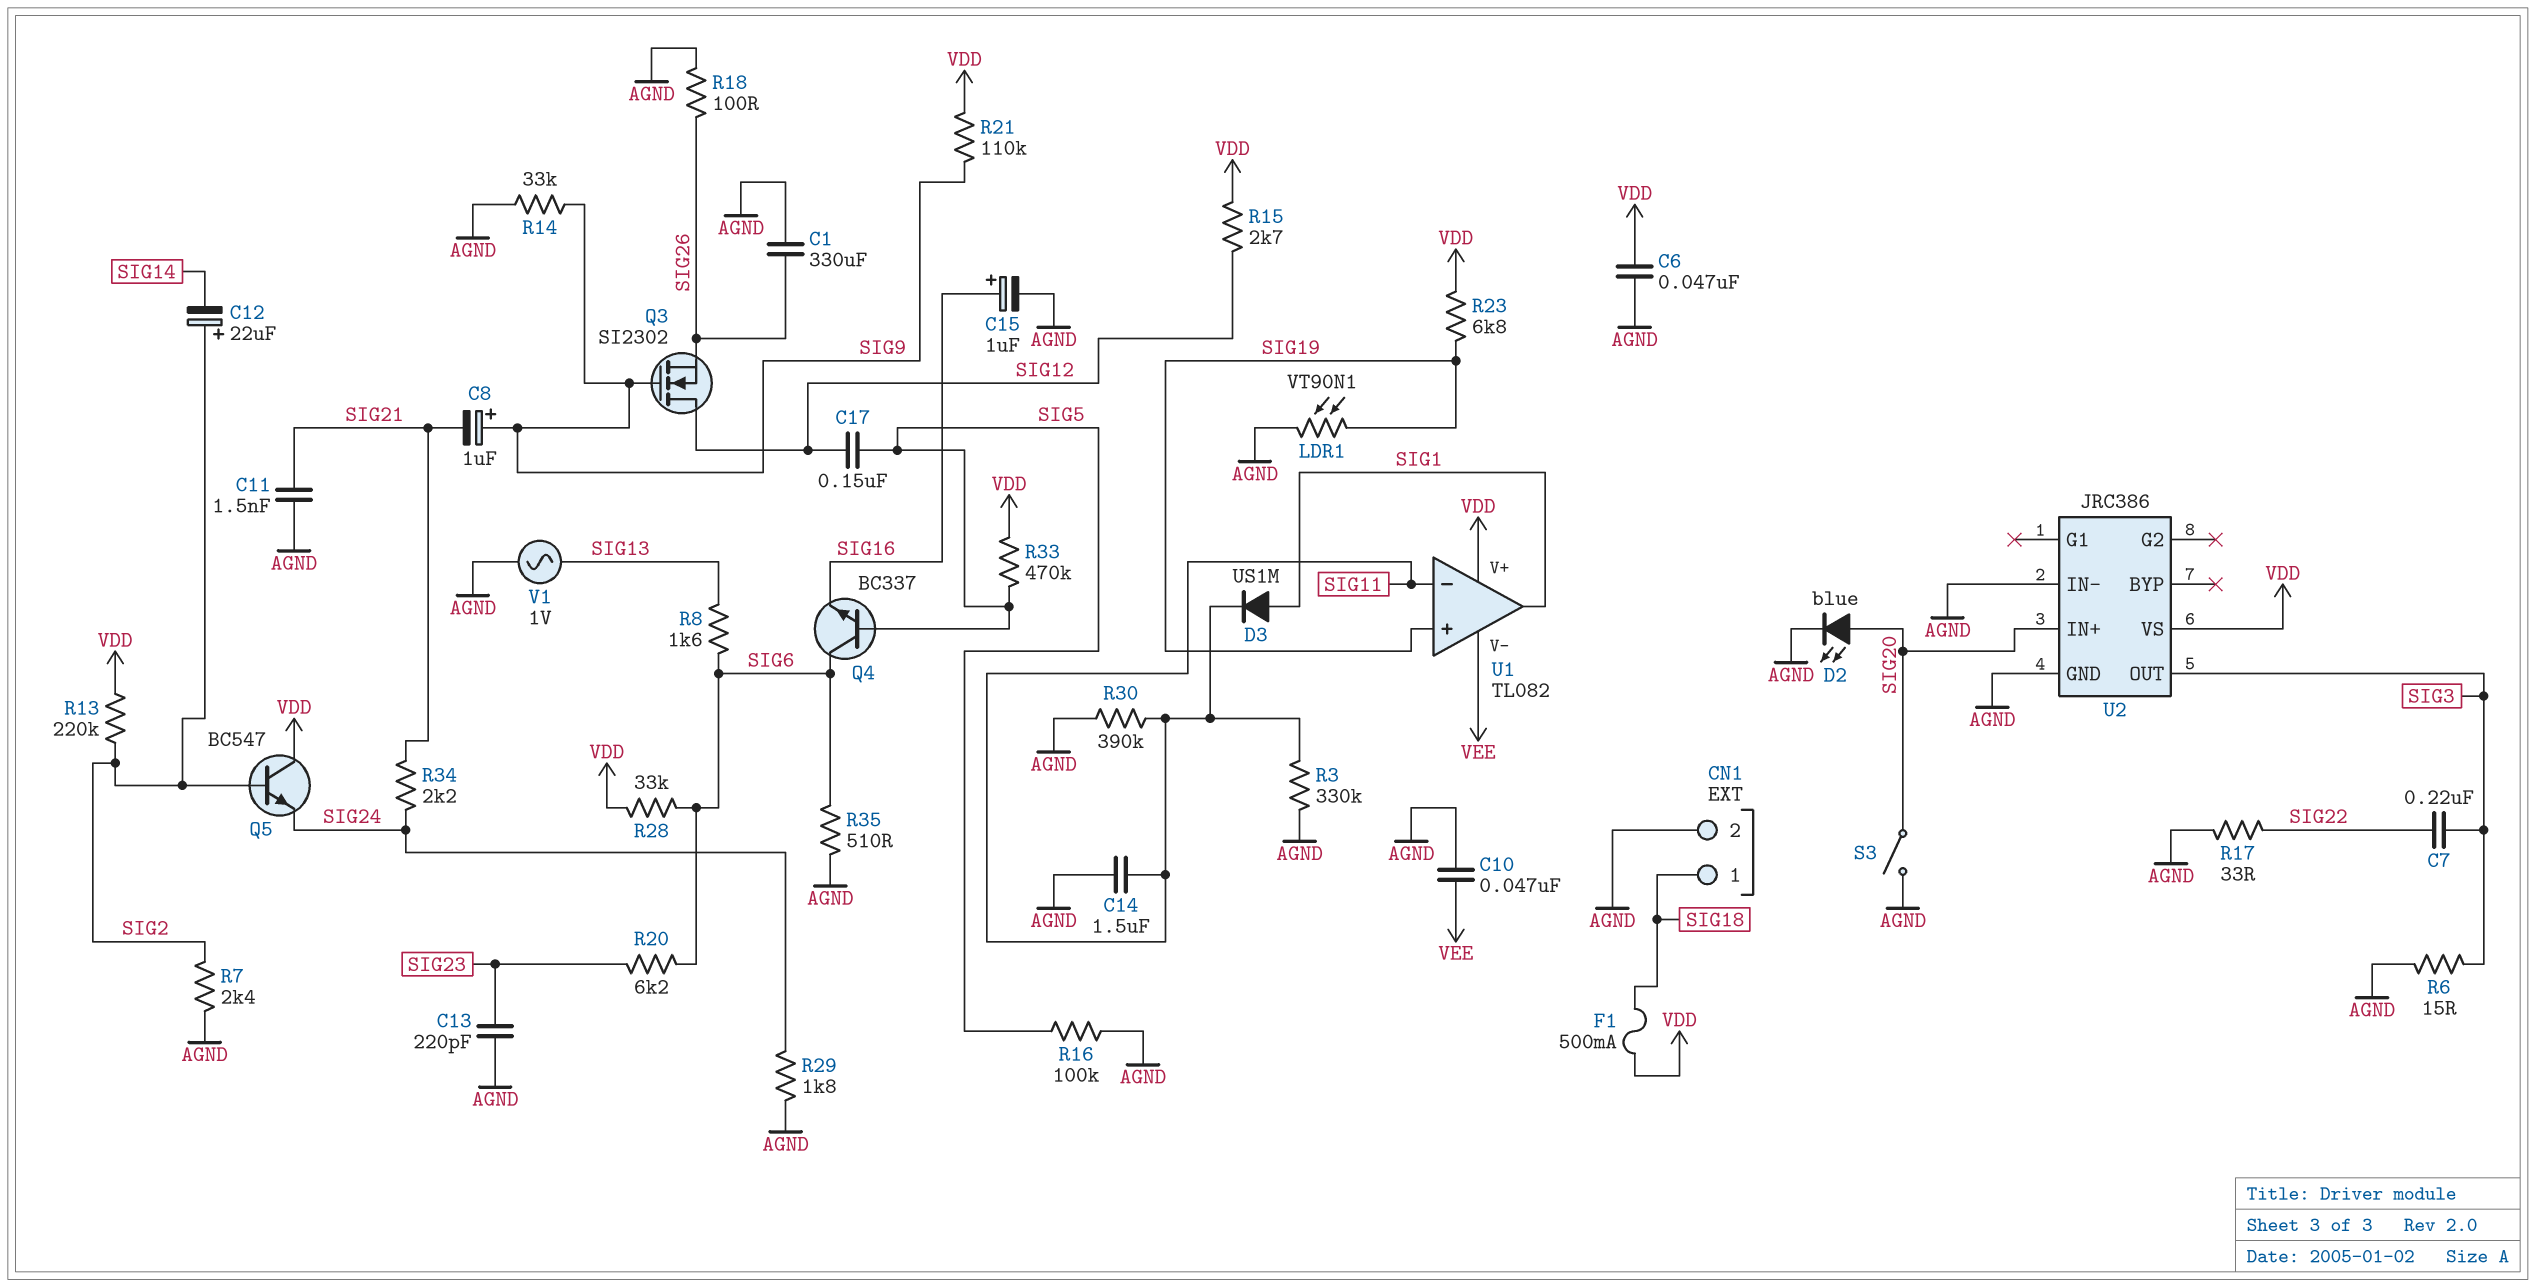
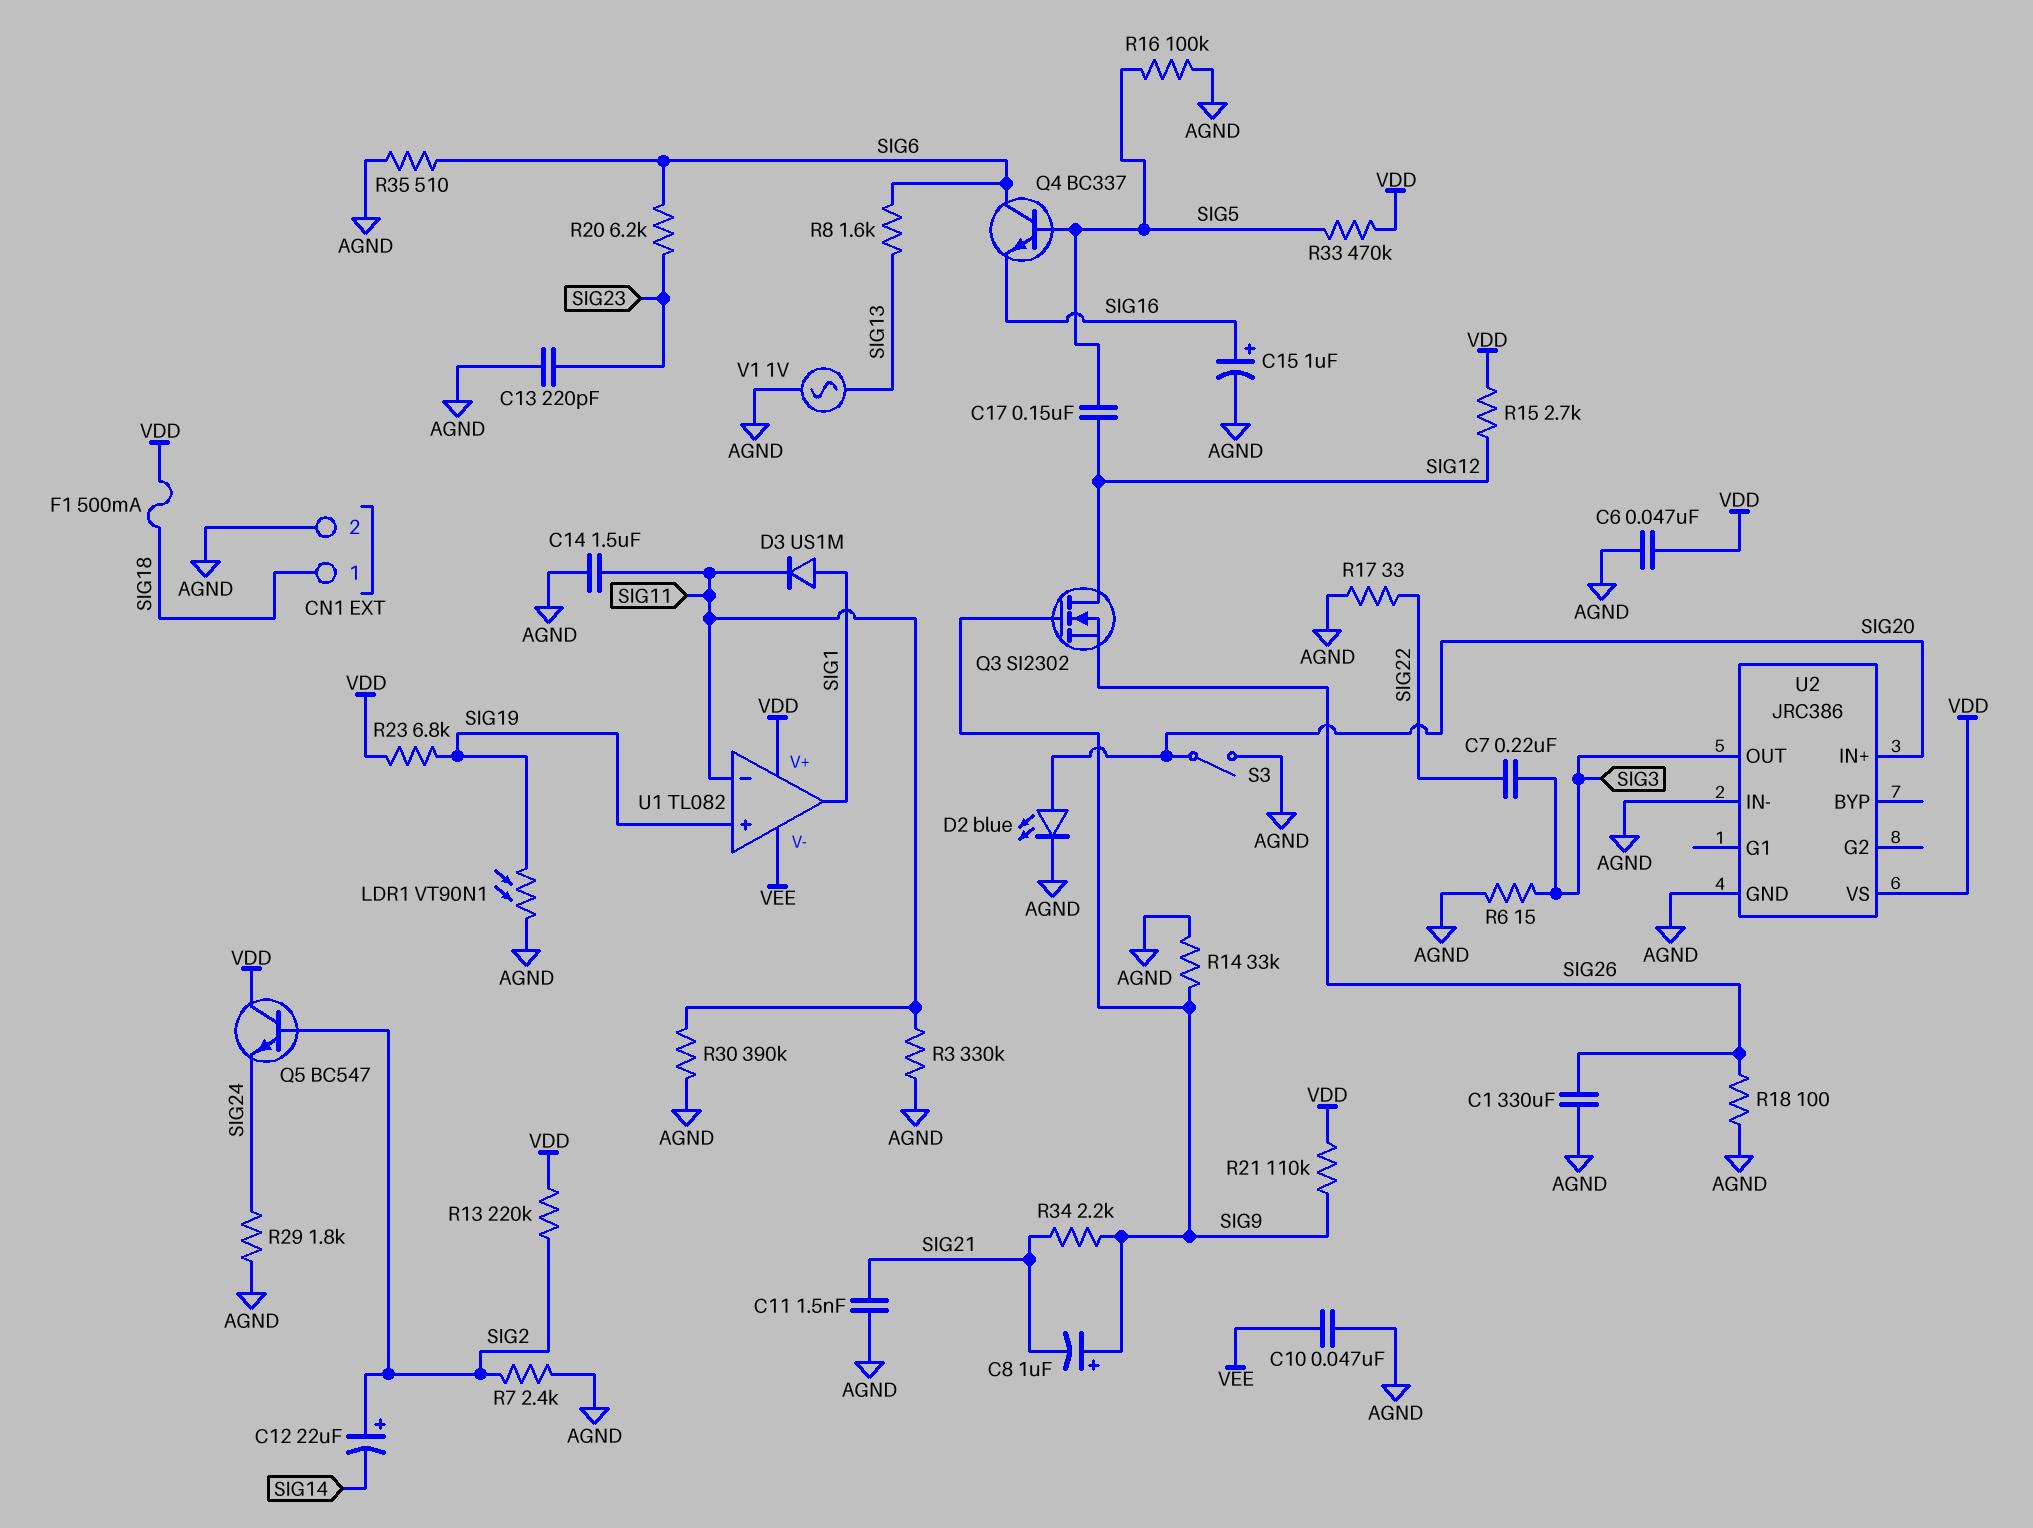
R28: 33k (SIG6, VDD) -> none
R34: 2.2k (SIG21, SIG24) -> 2.2k (SIG9, SIG21)

